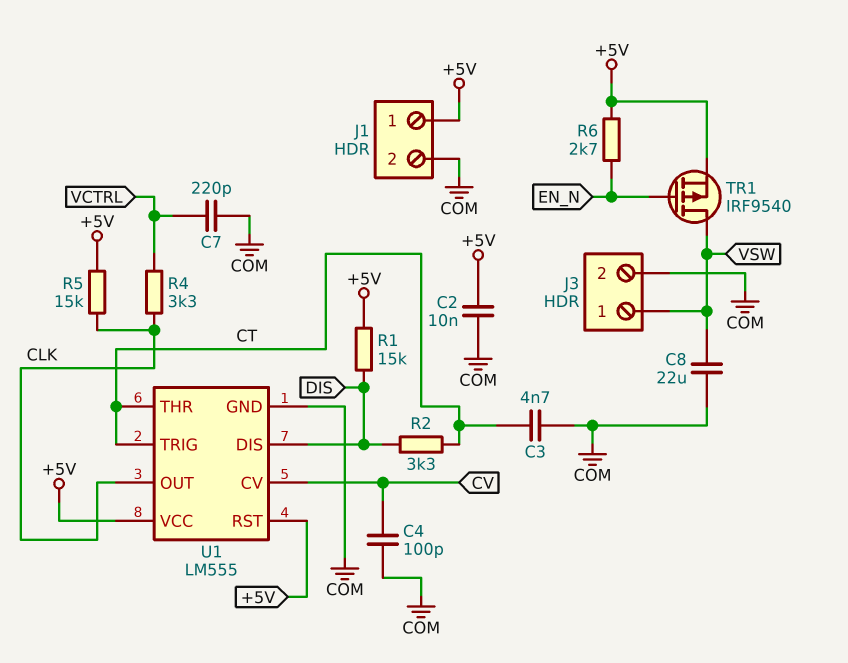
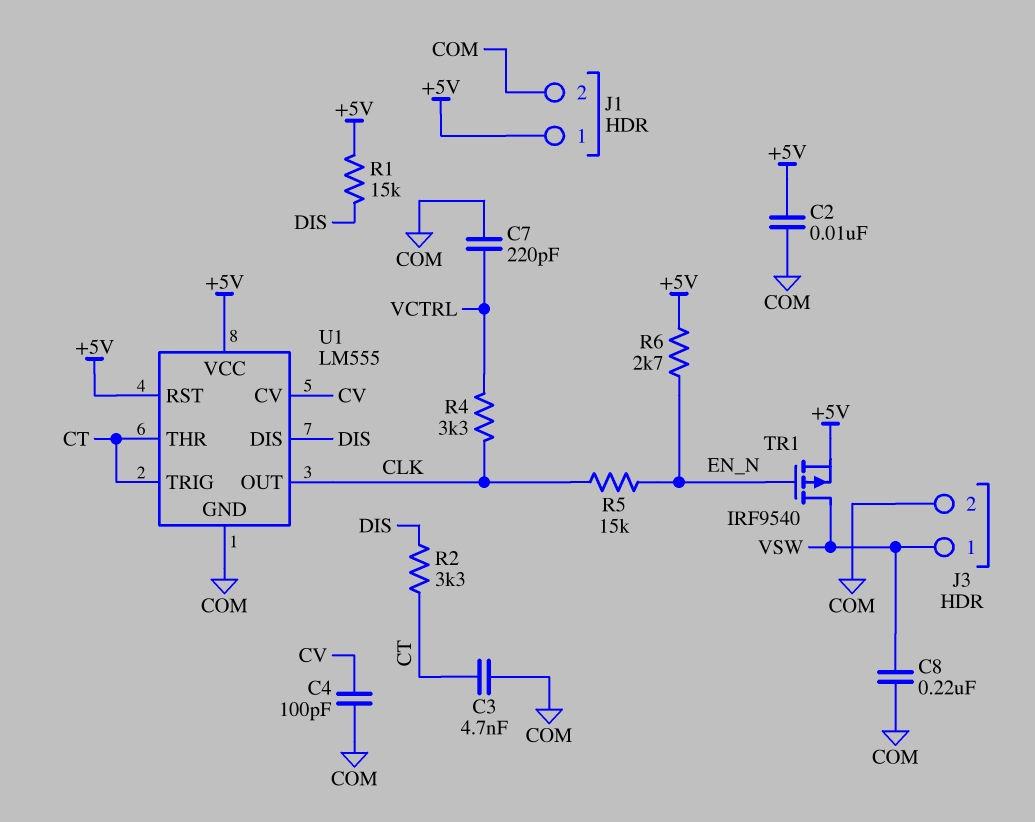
C8: 22uF (COM, VSW) -> 220nF (COM, VSW)
R5: 15k (+5V, CLK) -> 15k (CLK, EN_N)

